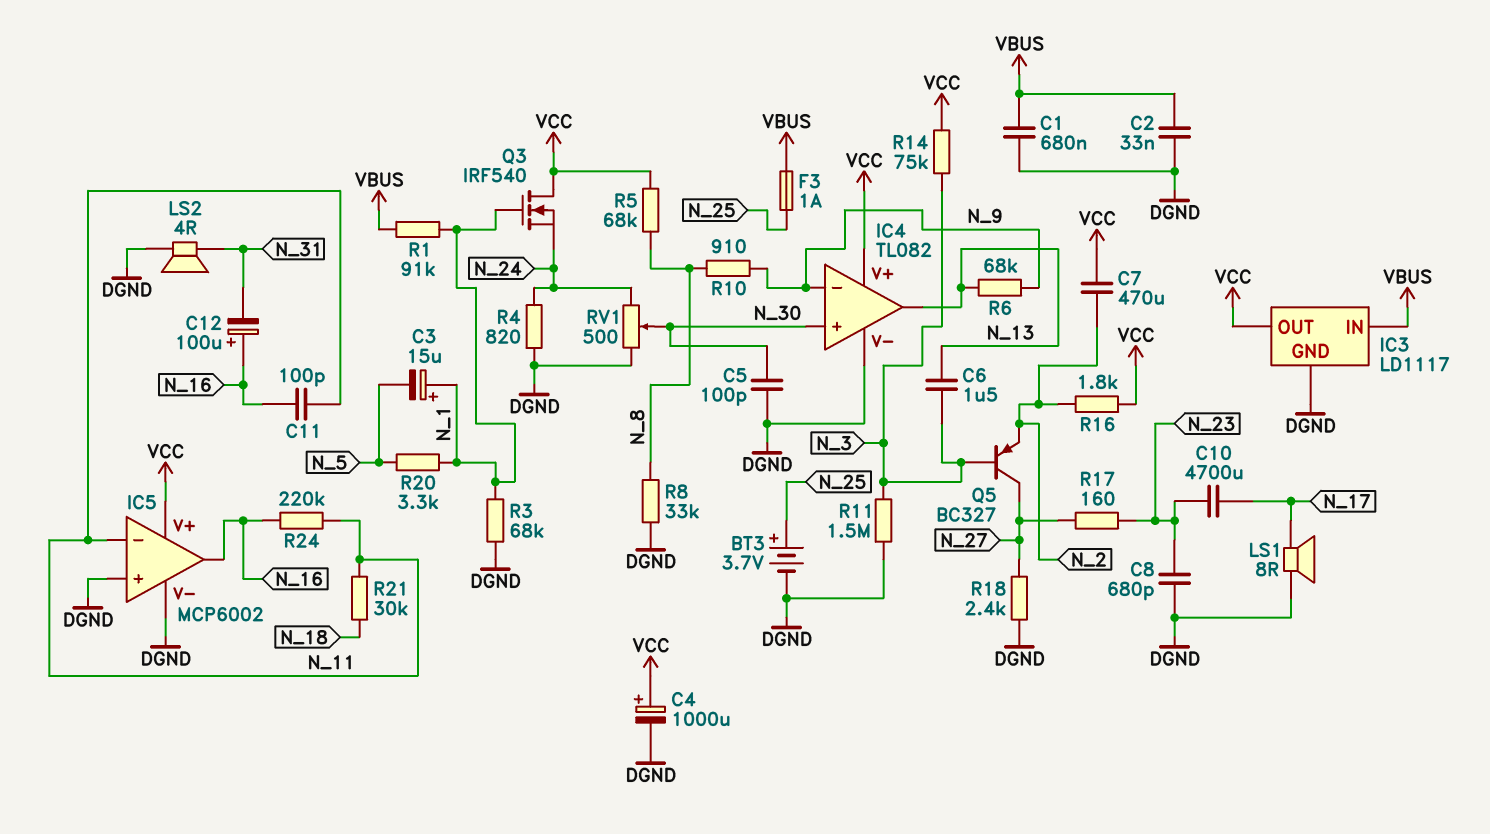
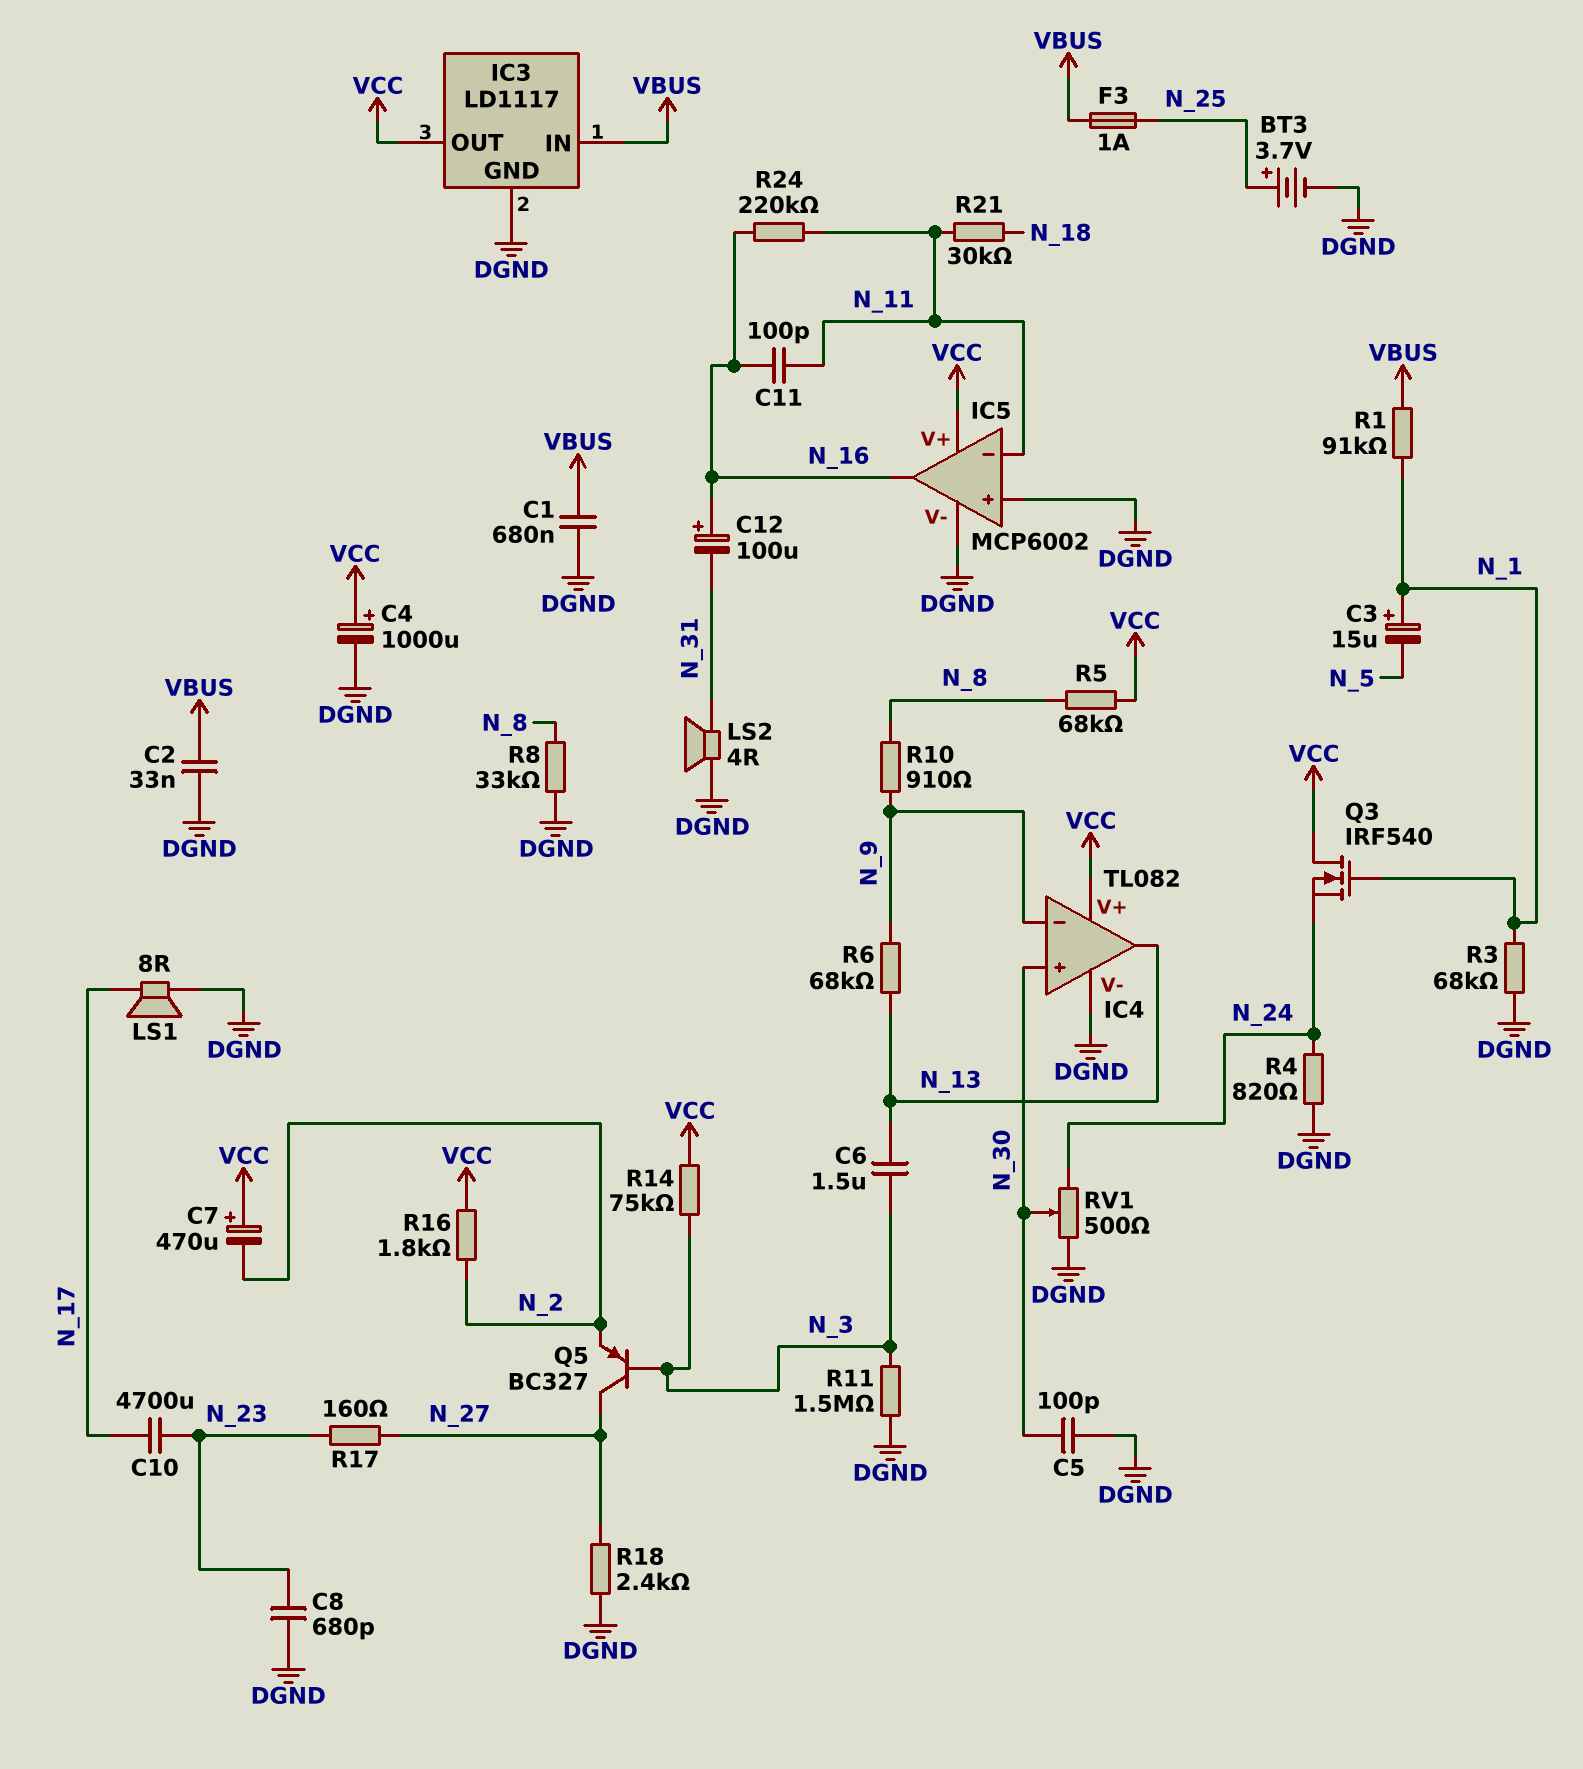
C7: 470uF (N_2, VCC) -> 470uF (plus VCC, minus N_2)
R20: 3.3k (N_1, N_5) -> none

